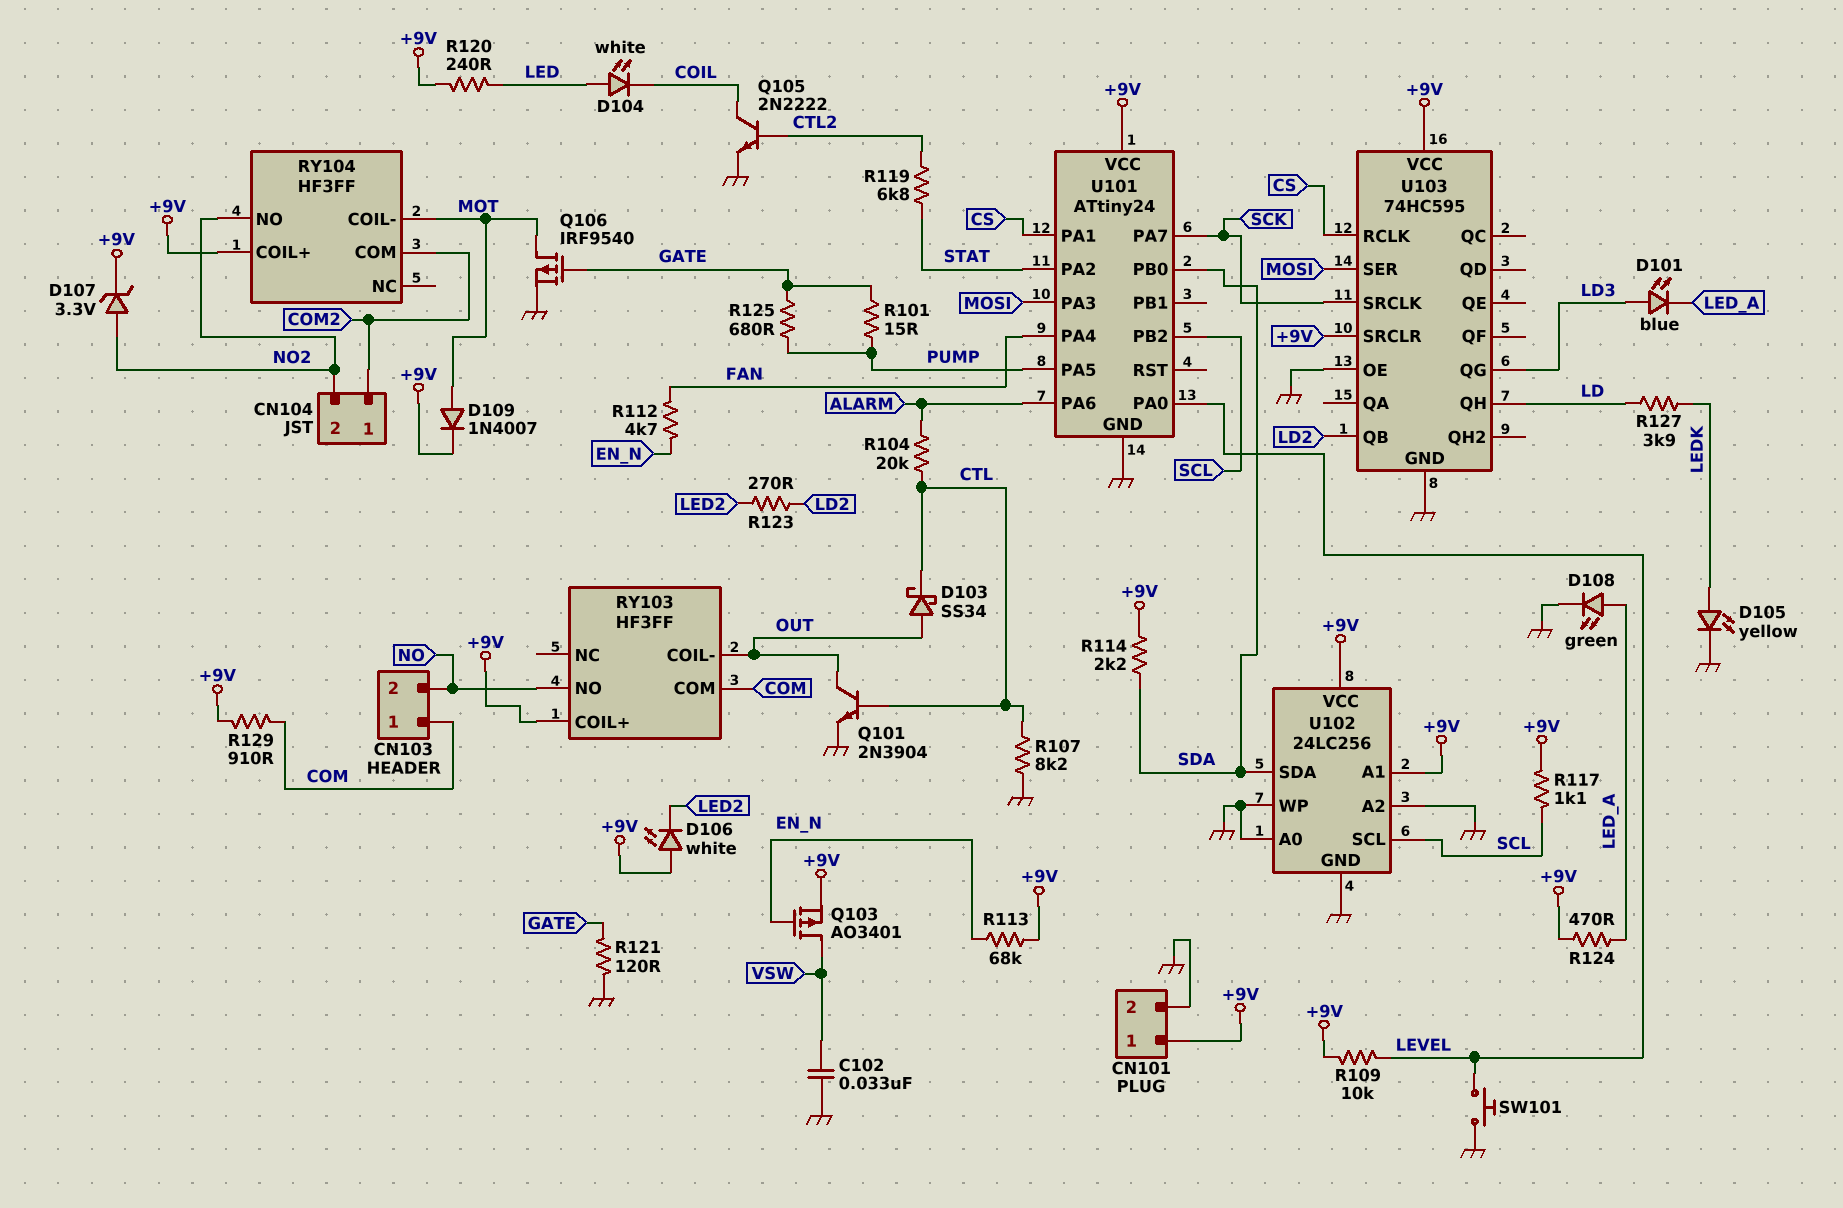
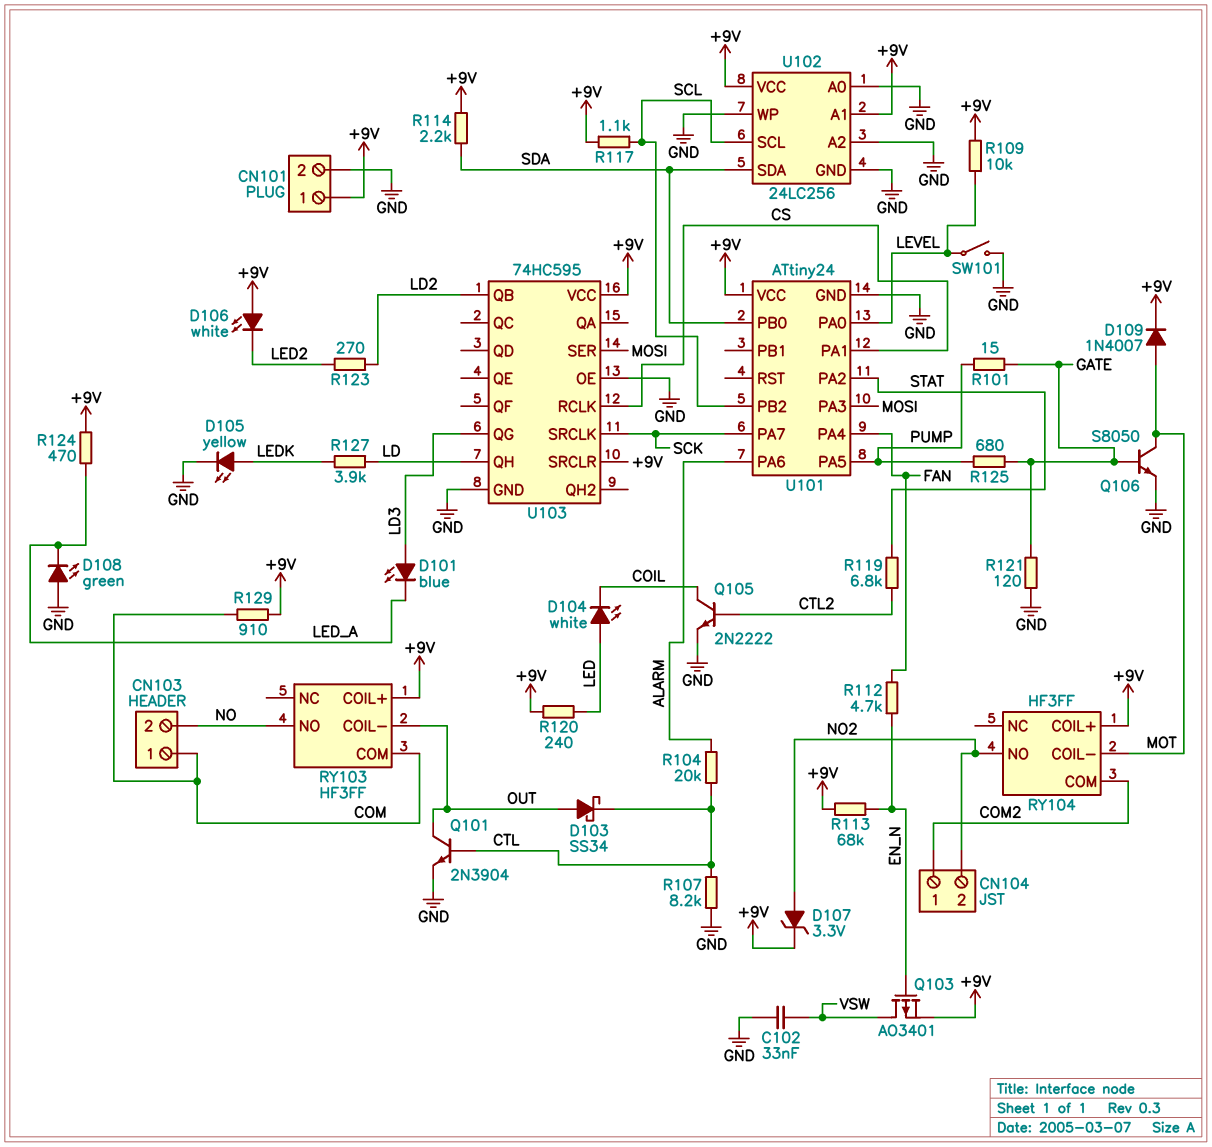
D108: LED green (A LED_A, K GND) -> LED green (A GND, K LED_A)
Q106: PMOS IRF9540 (G GATE, D MOT, S GND) -> NPN S8050 (B GATE, C MOT, E GND)
SW101: button (GND, LEVEL) -> switch (GND, LEVEL)

